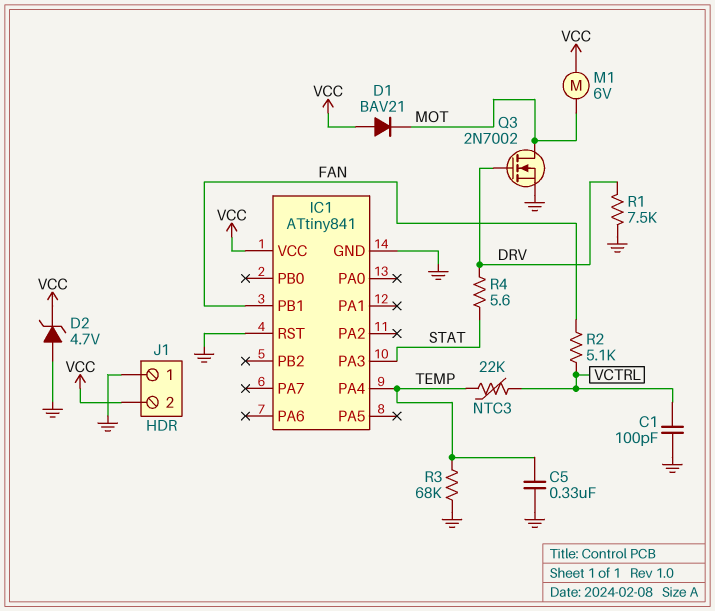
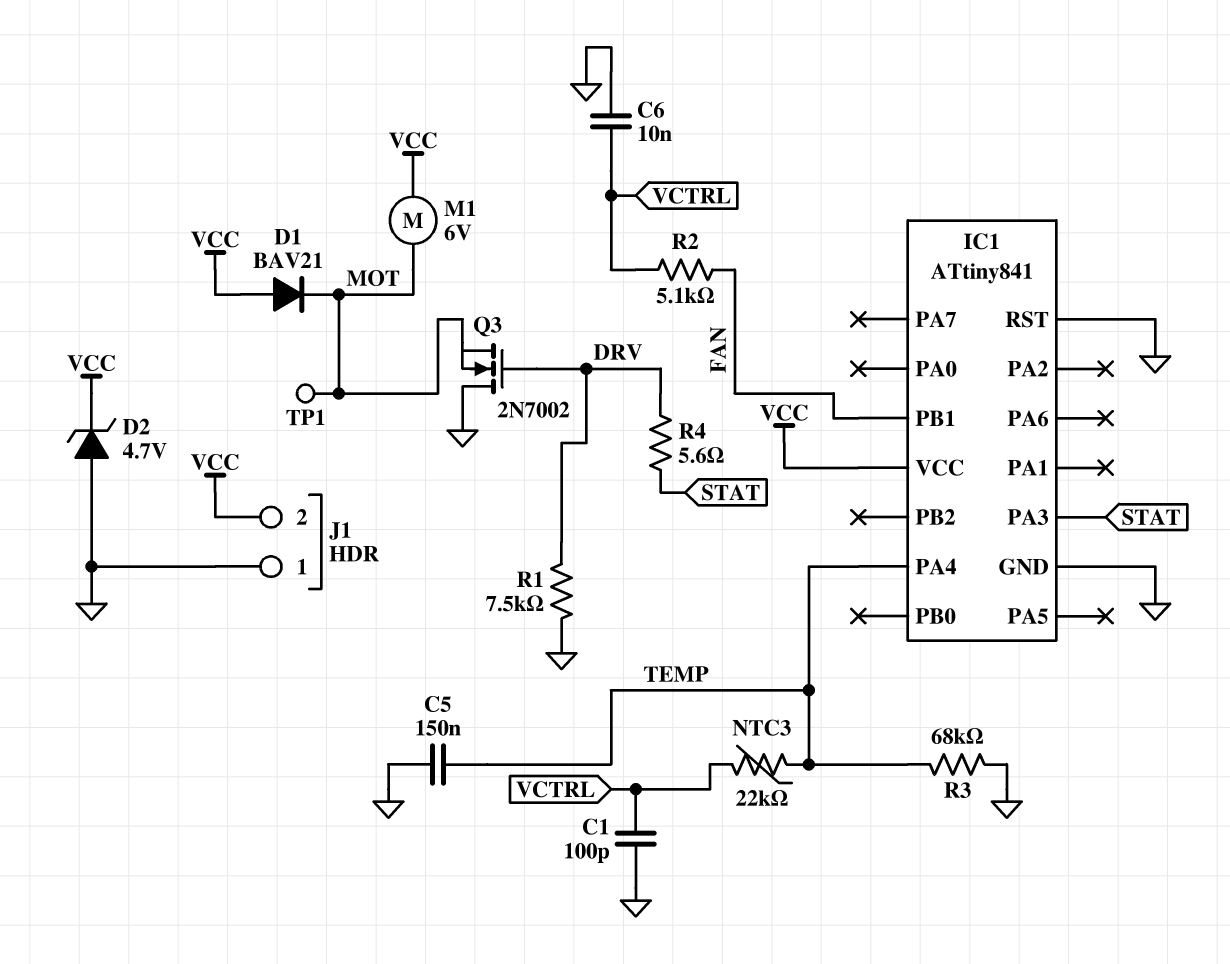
C5: 330nF (GND, TEMP) -> 150nF (GND, TEMP)
C6: none -> 10nF (GND, VCTRL)
Q3: NMOS 2N7002 (G DRV, D MOT, S GND) -> NMOS 2N7002 (G DRV, D GND, S MOT)
TP1: none -> test point (MOT)

